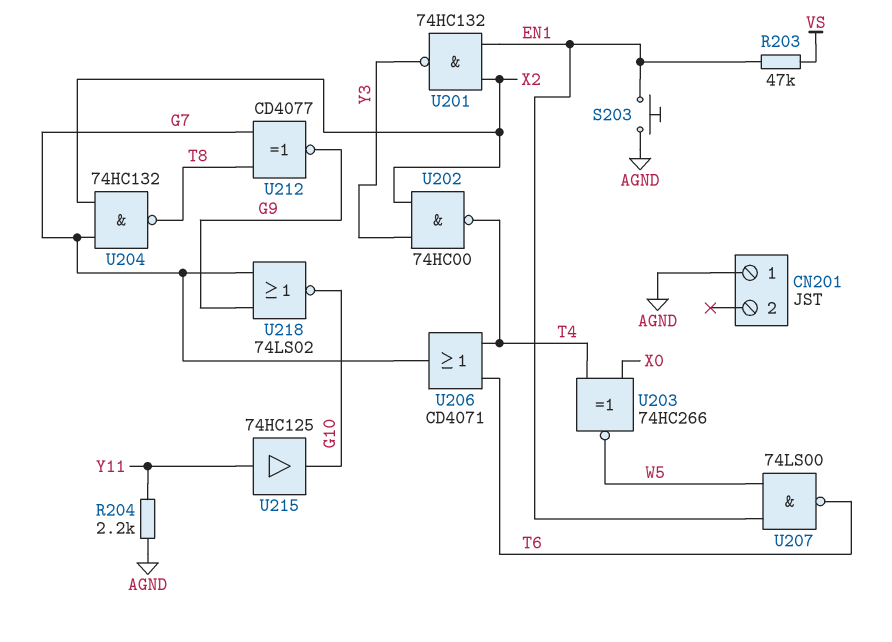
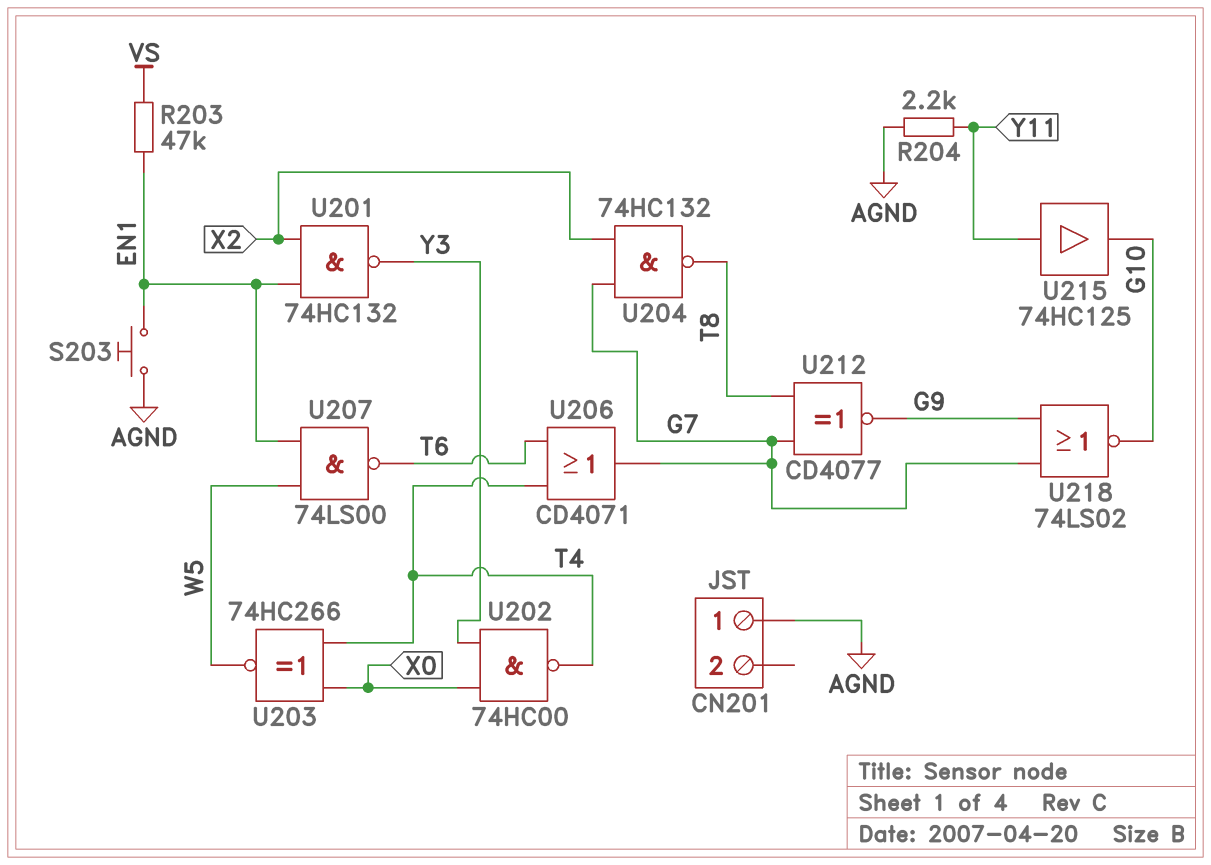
U202: NAND 74HC00 (in X2, in Y3, out T4) -> NAND 74HC00 (in X0, in Y3, out T4)

